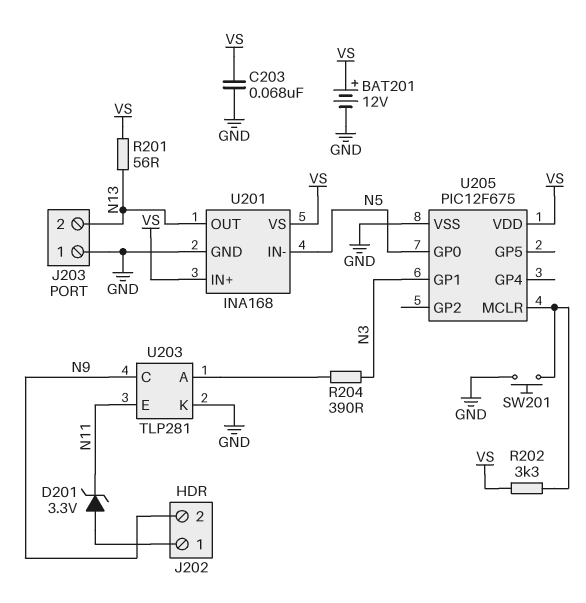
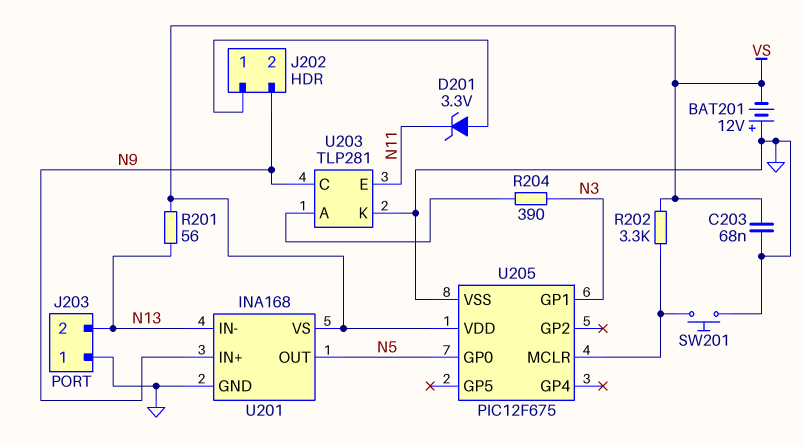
BAT201: 12V (plus VS, minus GND) -> 12V (plus GND, minus VS)
U201 pin IN+: VS -> N9
U201 pin IN-: N5 -> N13
U201 pin OUT: N13 -> N5

